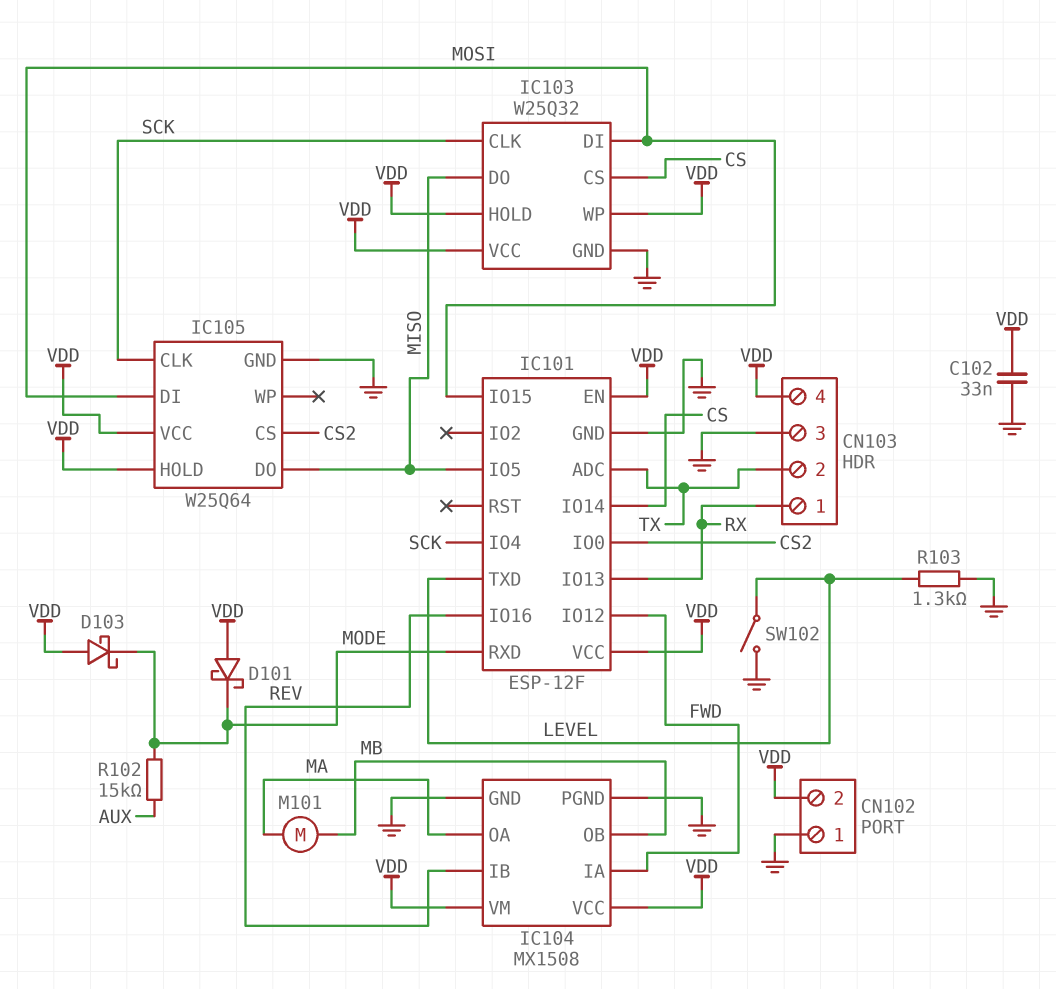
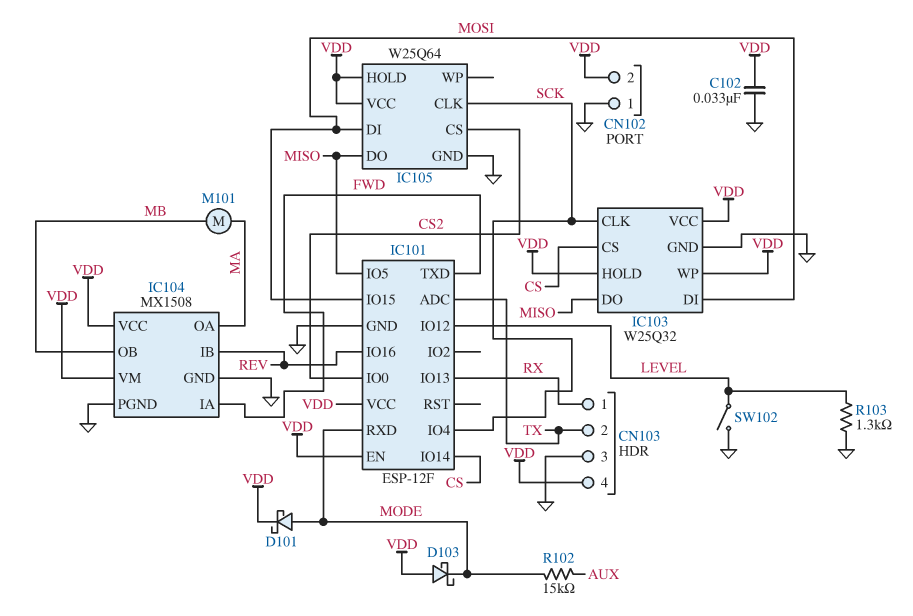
D101: schottky (A VDD, K MODE) -> schottky (A MODE, K VDD)
IC101 pin IO12: FWD -> LEVEL
IC101 pin TXD: LEVEL -> FWD

